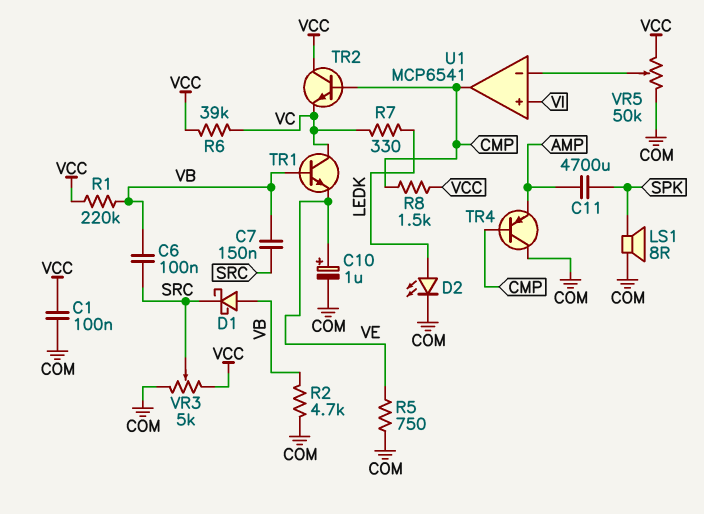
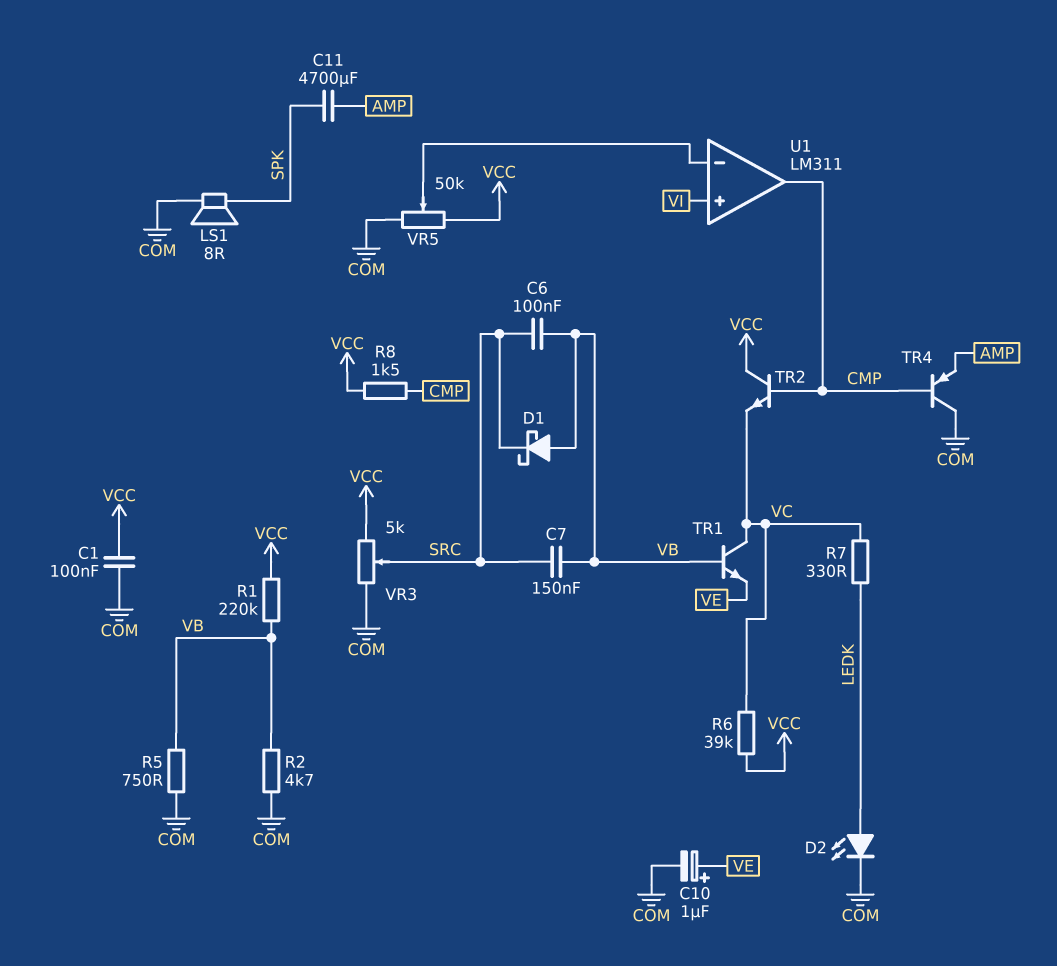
R5: 750 (COM, VE) -> 750 (COM, VB)
U1: MCP6541 -> LM311

